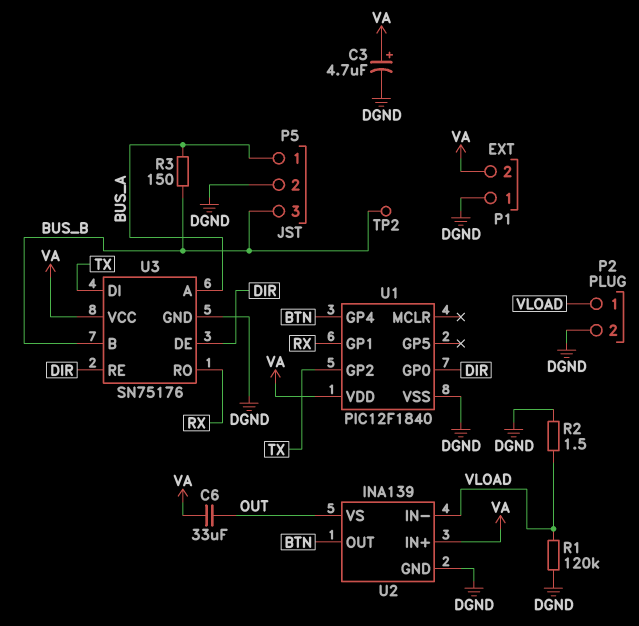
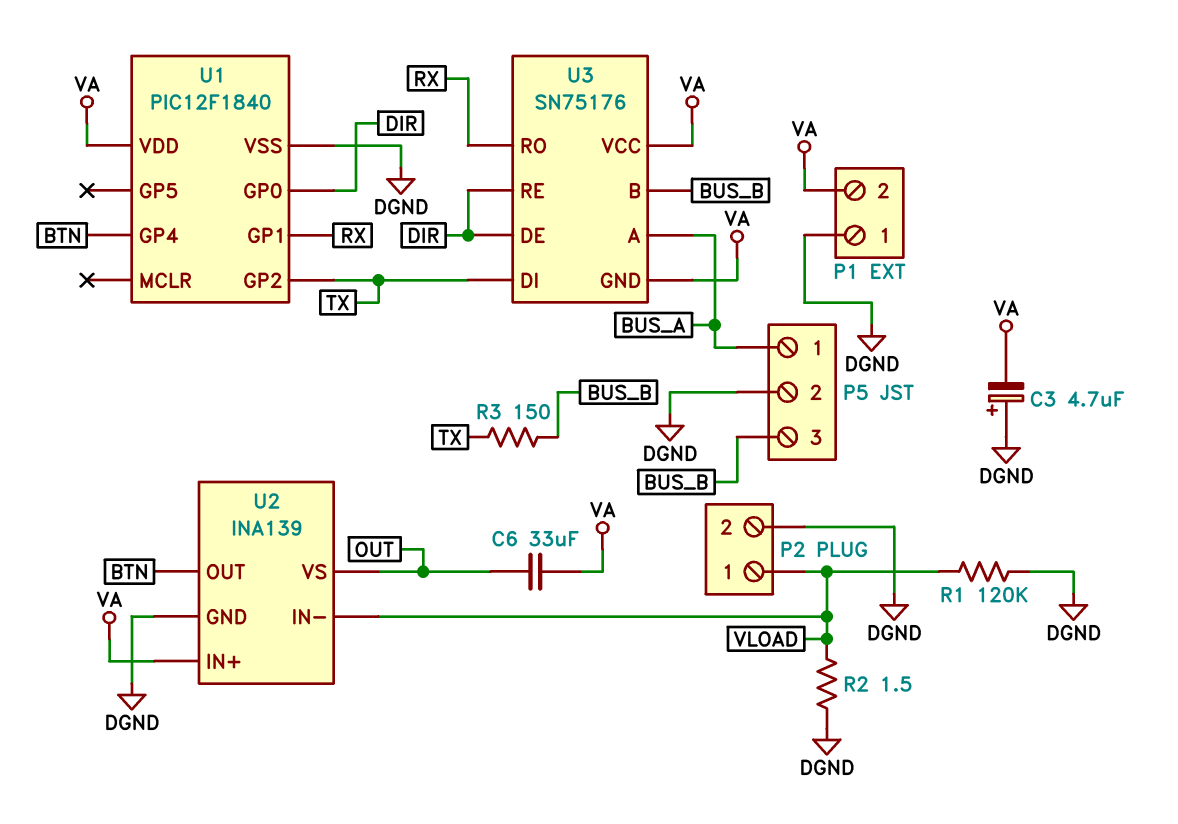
C3: 4.7uF (plus VA, minus DGND) -> 4.7uF (plus DGND, minus VA)
R3: 150 (BUS_A, BUS_B) -> 150 (BUS_B, TX)
TP2: test point (BUS_B) -> none
U3 pin GND: DGND -> VA

